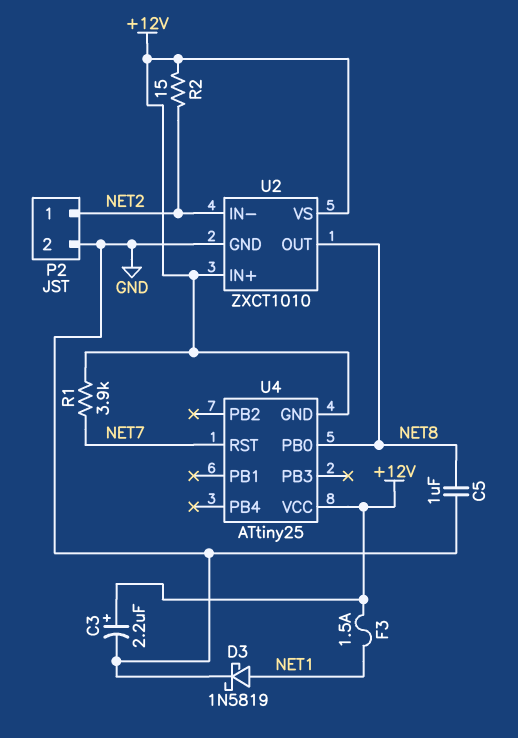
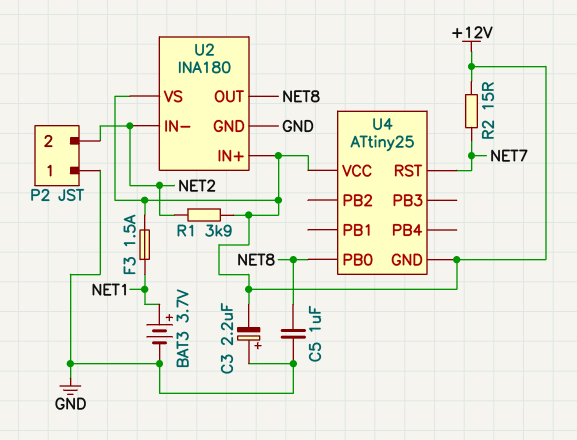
BAT3: none -> 3.7V (plus NET1, minus GND)
C3: 2.2uF (plus +12V, minus GND) -> 2.2uF (plus GND, minus +12V)
D3: schottky 1N5819 (A NET1, K GND) -> none
P2 pin 1: NET2 -> GND
P2 pin 2: GND -> NET2
R1: 3.9k (+12V, NET7) -> 3.9k (+12V, NET2)
R2: 15 (+12V, NET2) -> 15 (+12V, NET7)
U2: ZXCT1010 -> INA180

